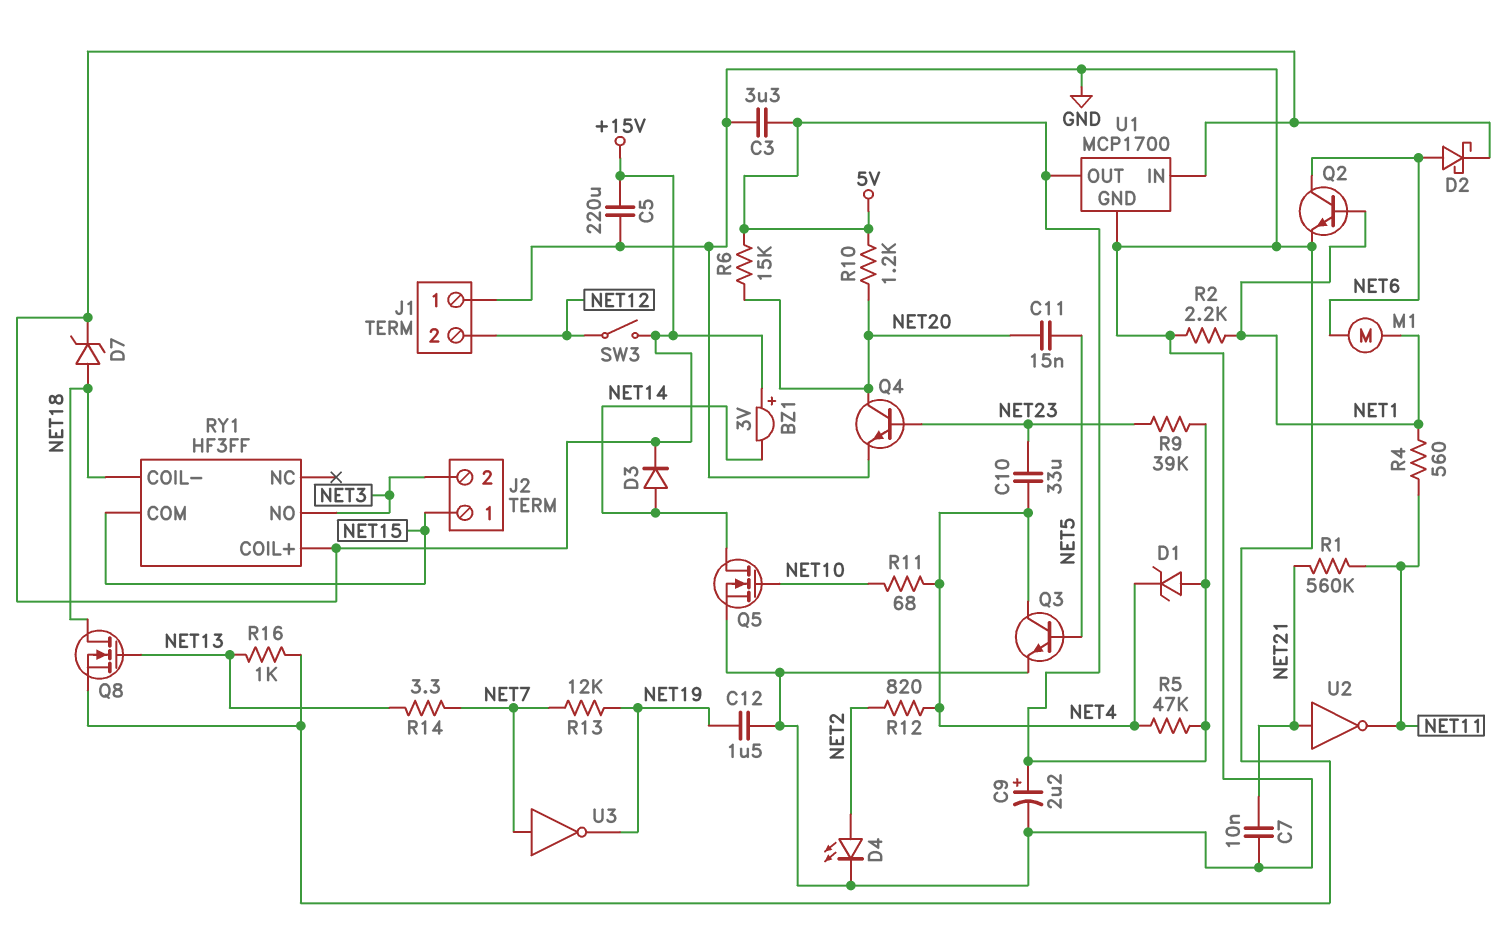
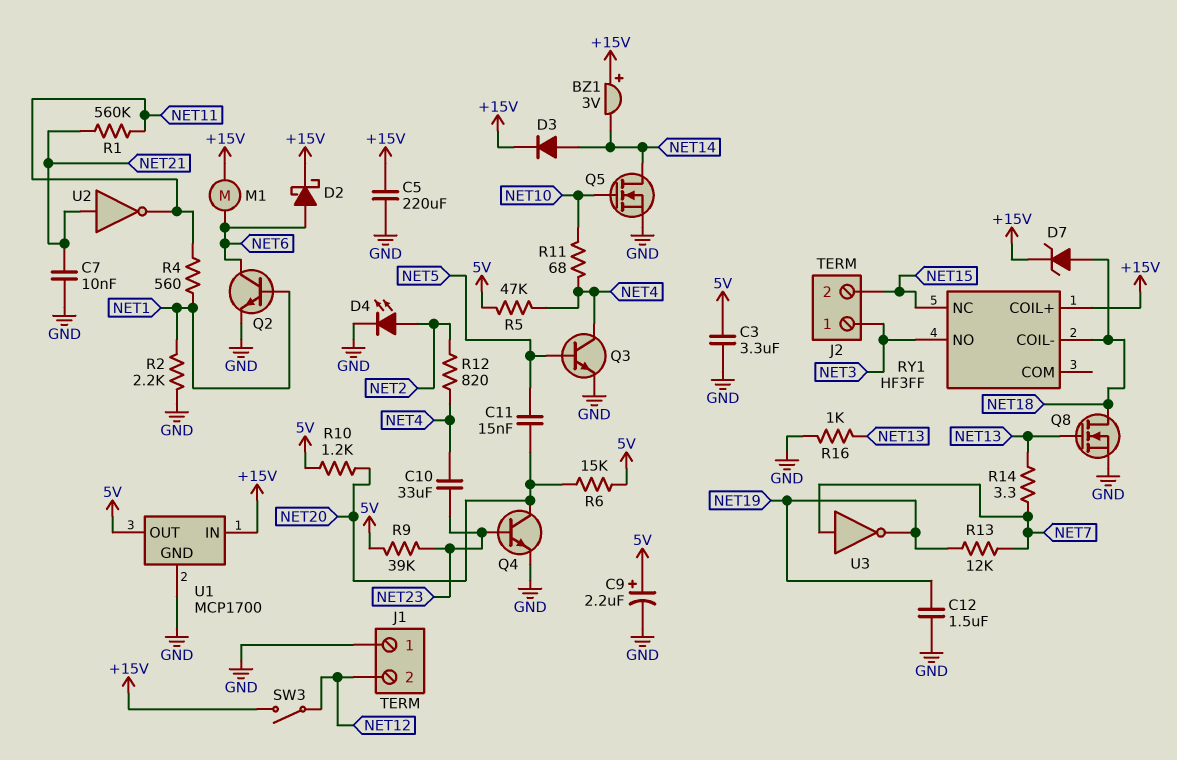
D1: zener (A 5V, K NET4) -> none
J2 pin 1: NET15 -> NET3
J2 pin 2: NET3 -> NET15
M1: motor (NET1, NET6) -> motor (+15V, NET6)
RY1 pin COM: NET15 -> none
RY1 pin NC: none -> NET15

